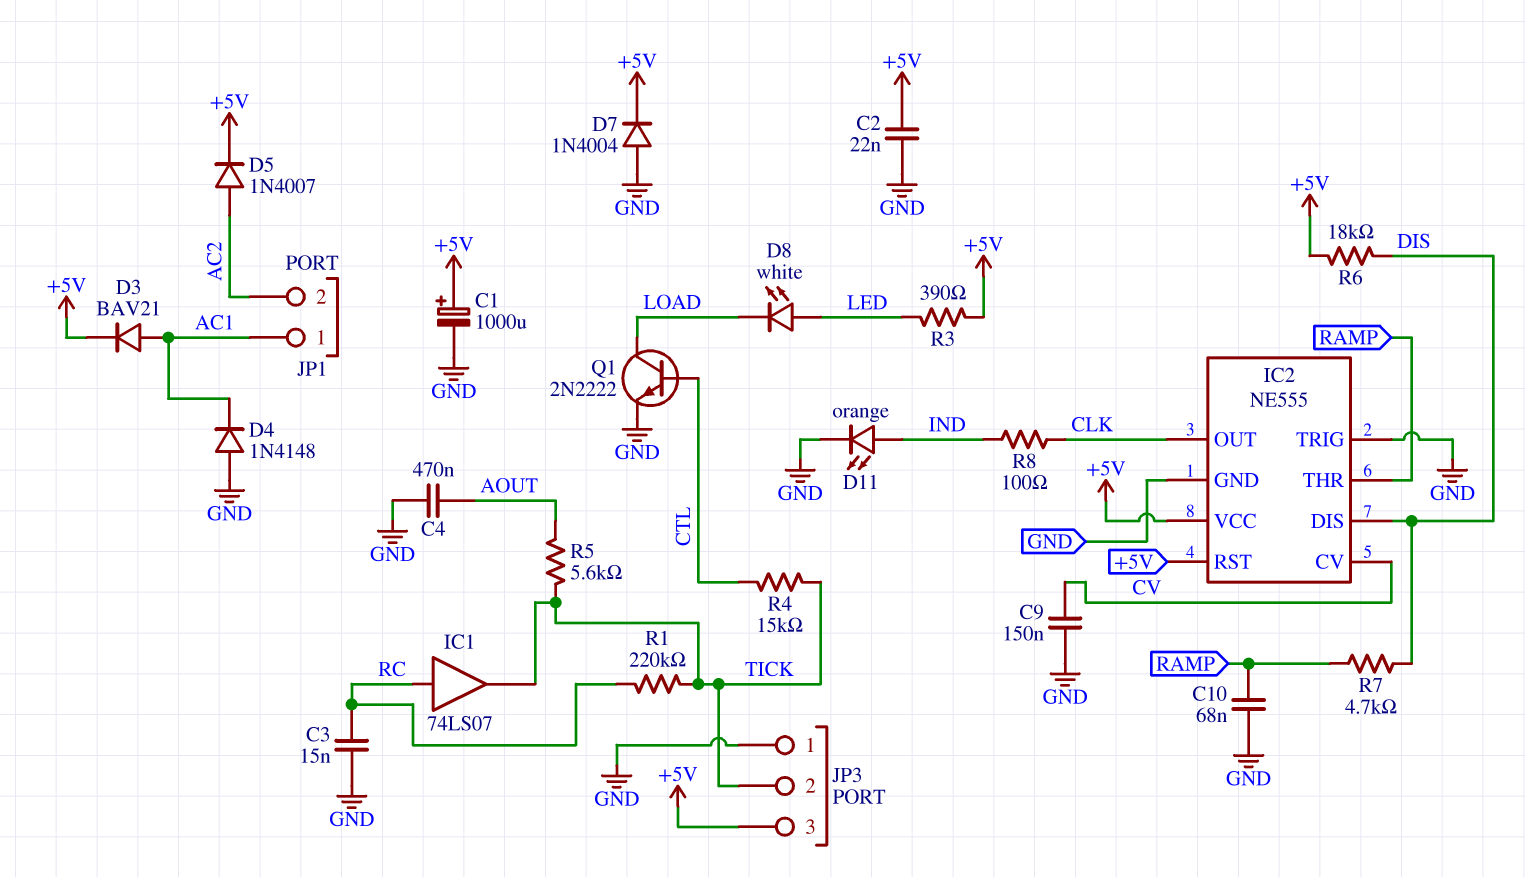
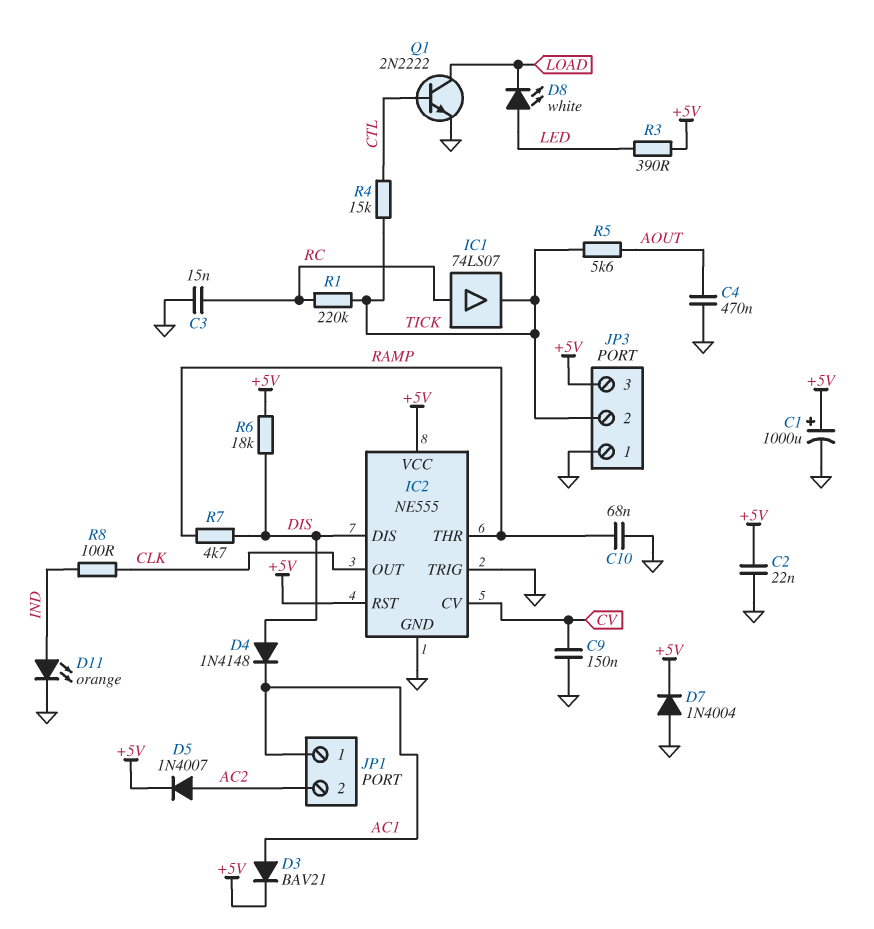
D4: diode 1N4148 (A GND, K AC1) -> diode 1N4148 (A DIS, K AC1)

